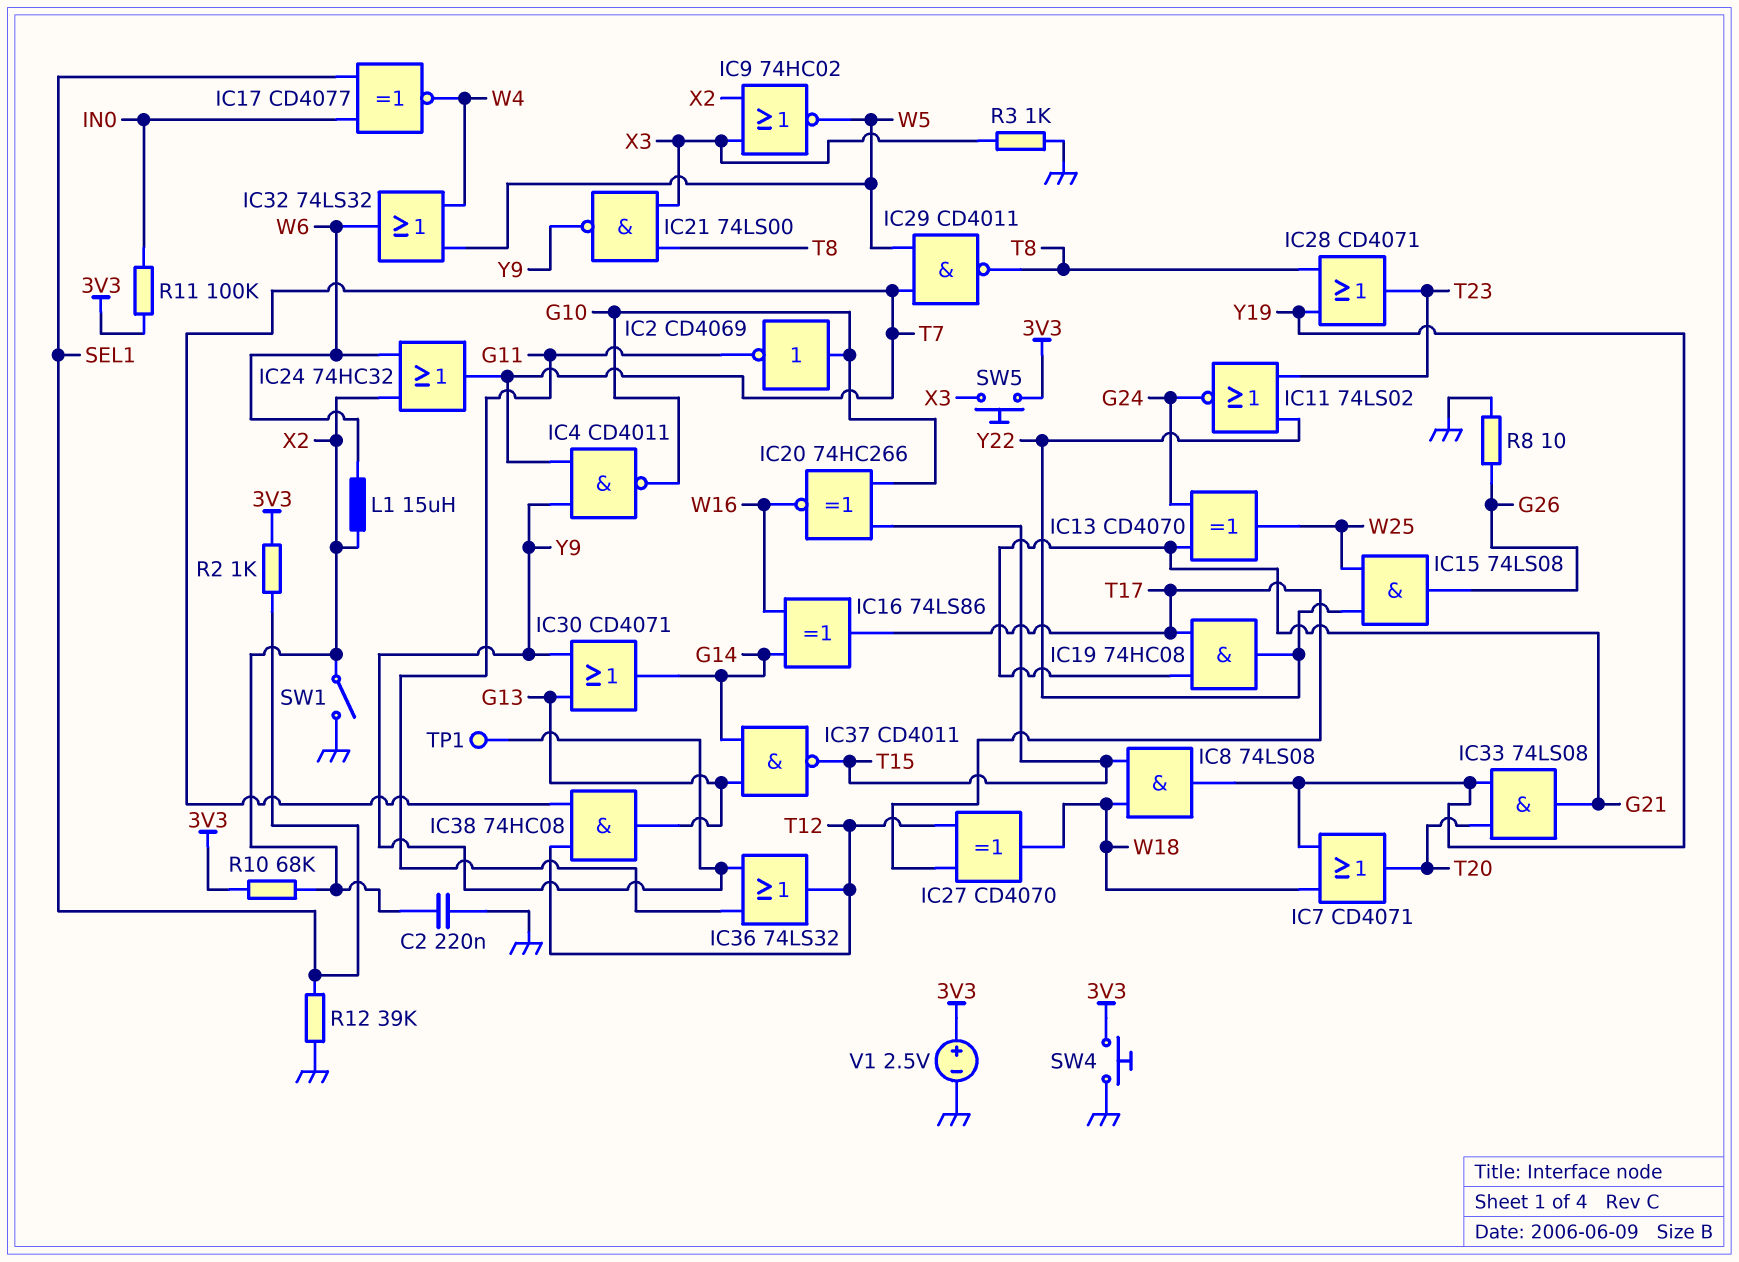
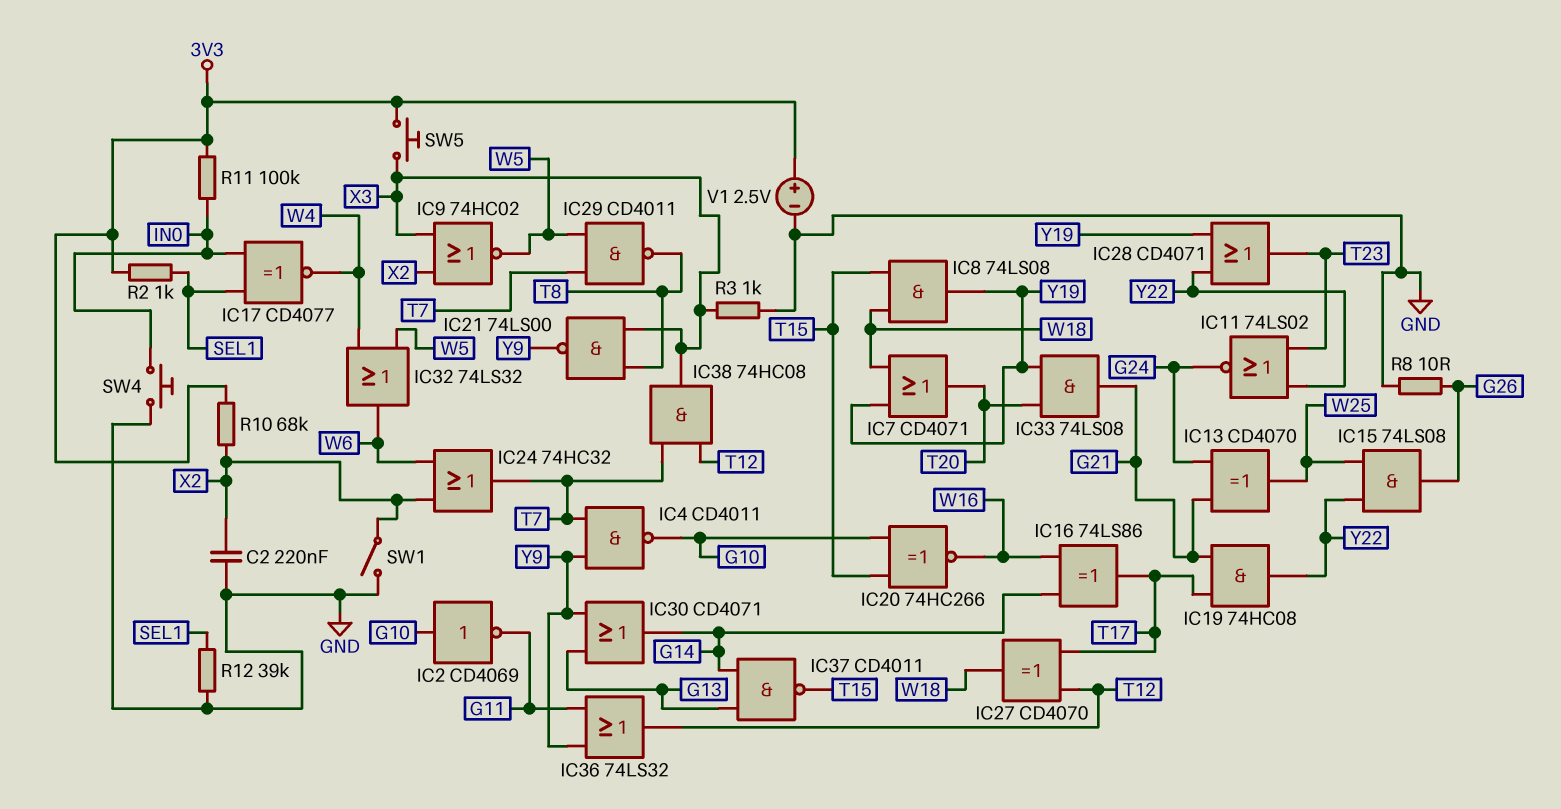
IC28: OR CD4071 (in T8, in Y19, out T23) -> OR CD4071 (in Y19, in Y22, out T23)
IC38: AND 74HC08 (in T7, in T12, out G13) -> AND 74HC08 (in T7, in T12, out X3)
L1: 15uH (W6, X2) -> none
SW4: button (3V3, GND) -> button (GND, IN0)
TP1: test point (Y9) -> none

